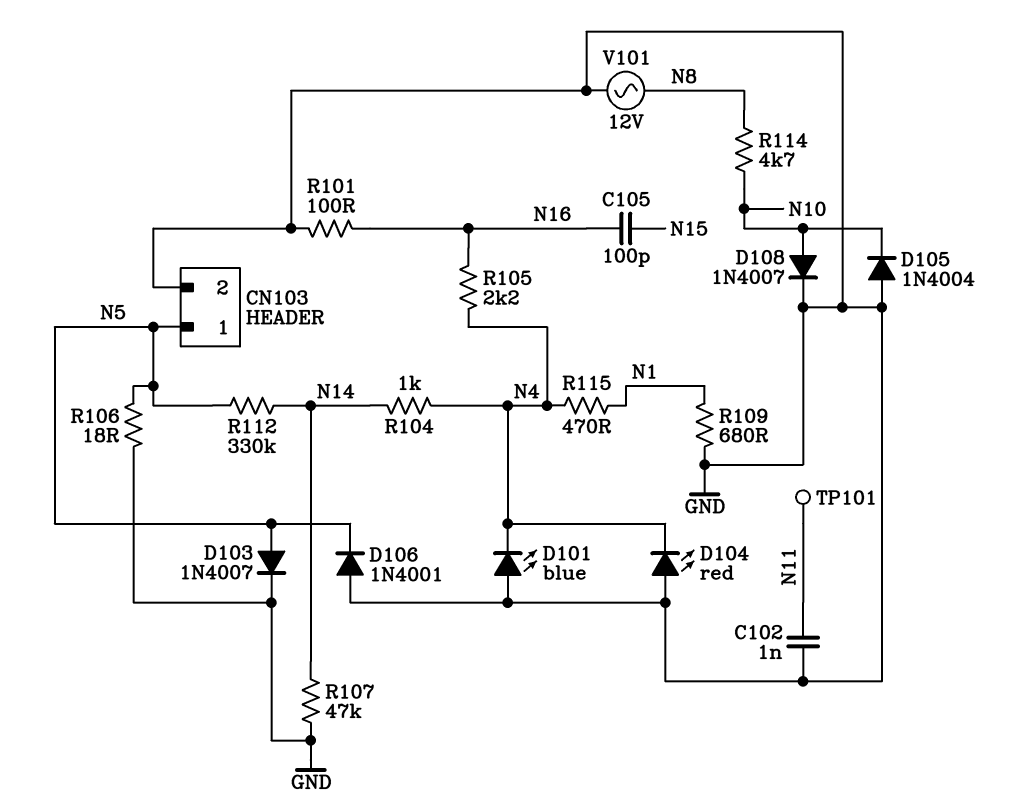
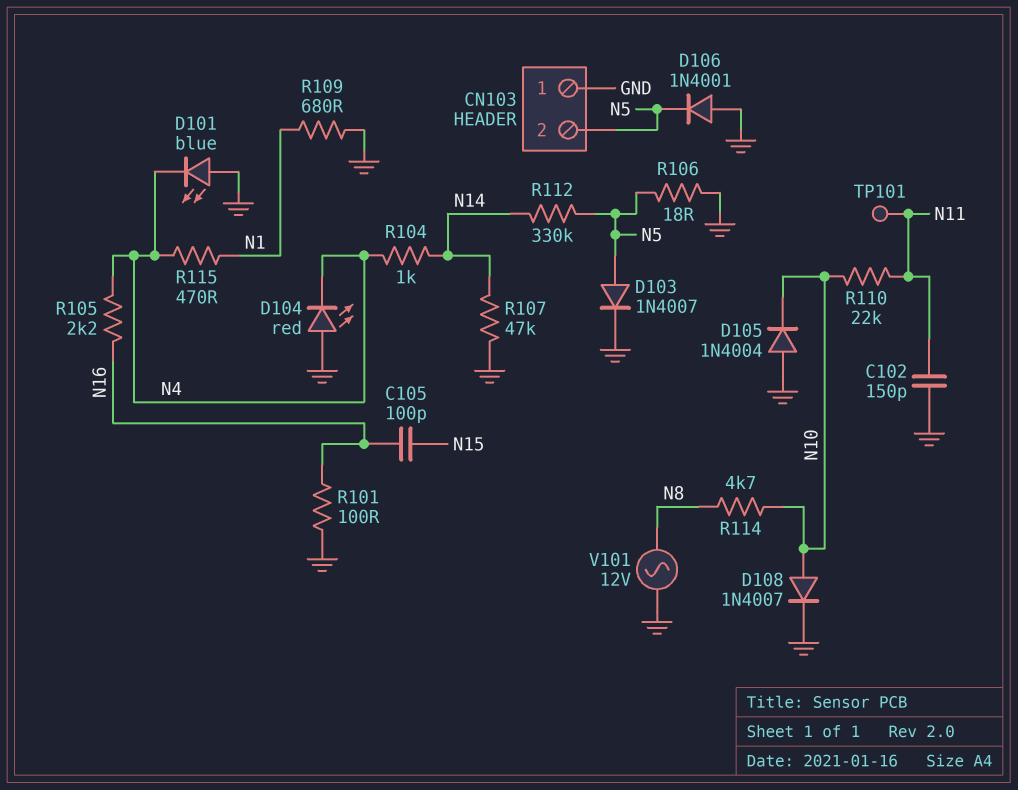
C102: 1nF (GND, N11) -> 150pF (GND, N11)
CN103 pin 1: N5 -> GND
CN103 pin 2: GND -> N5
R110: none -> 22k (N10, N11)

